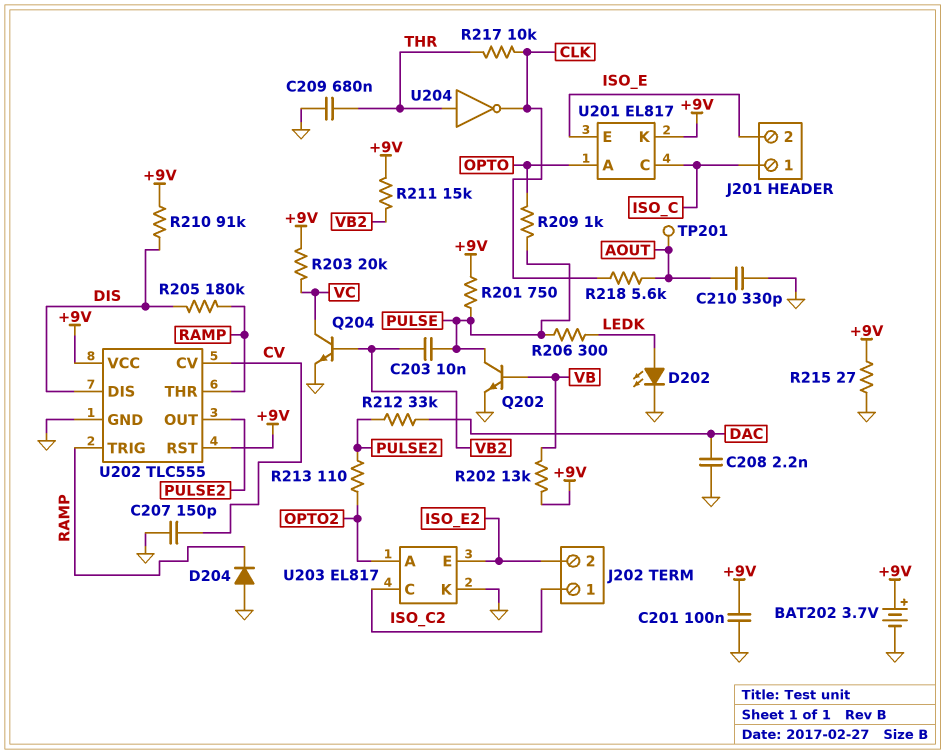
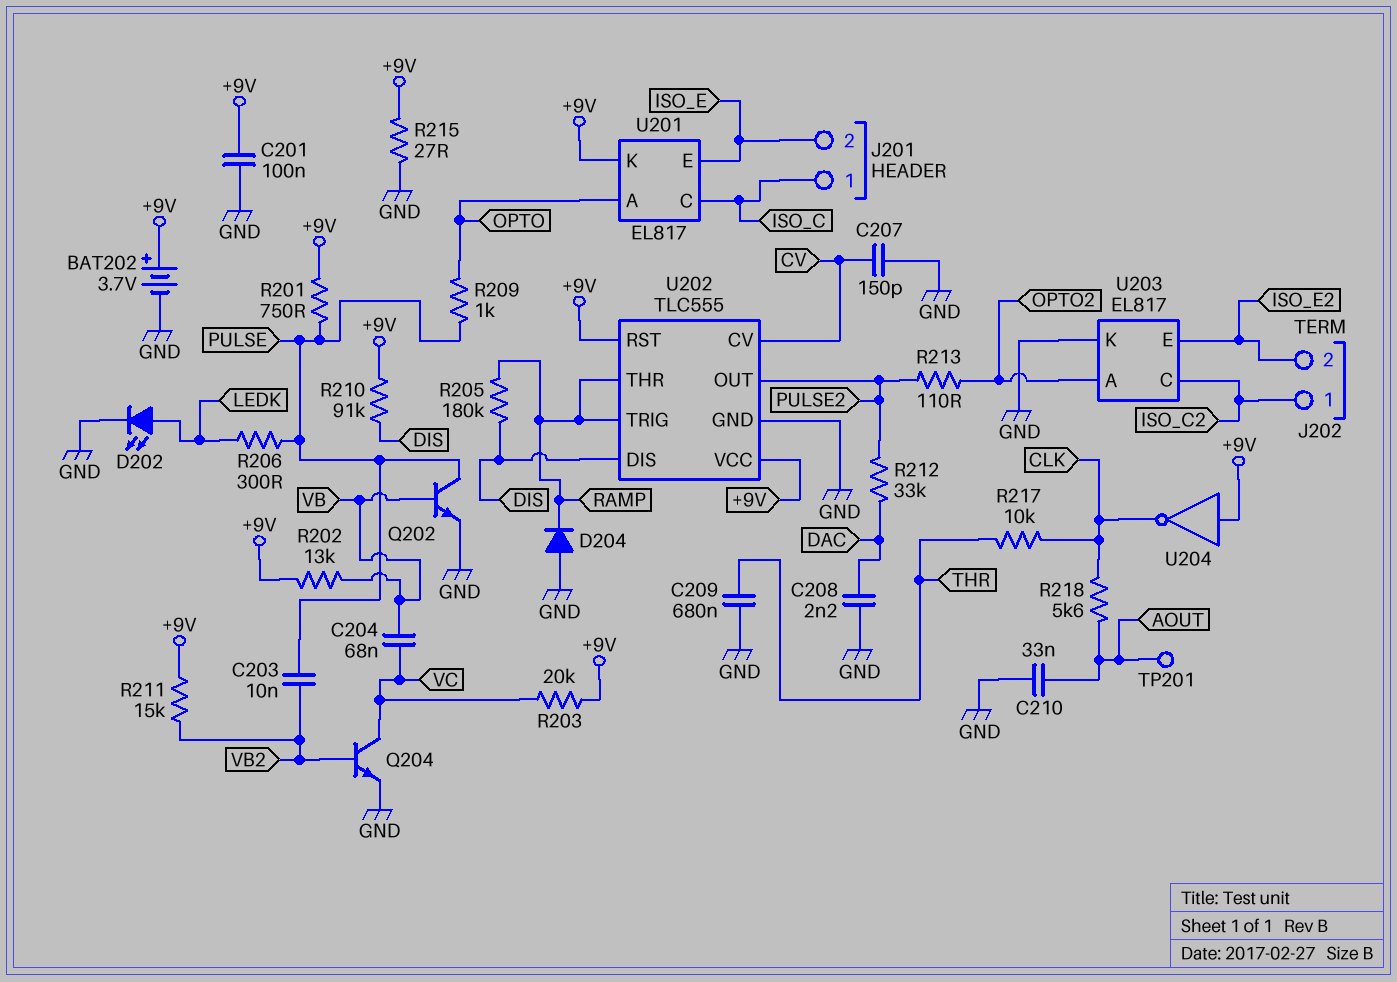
C204: none -> 68nF (VB, VC)
C210: 330pF (AOUT, GND) -> 33nF (AOUT, GND)
U204: NOT (in THR, out CLK) -> NOT (in +9V, out CLK)

